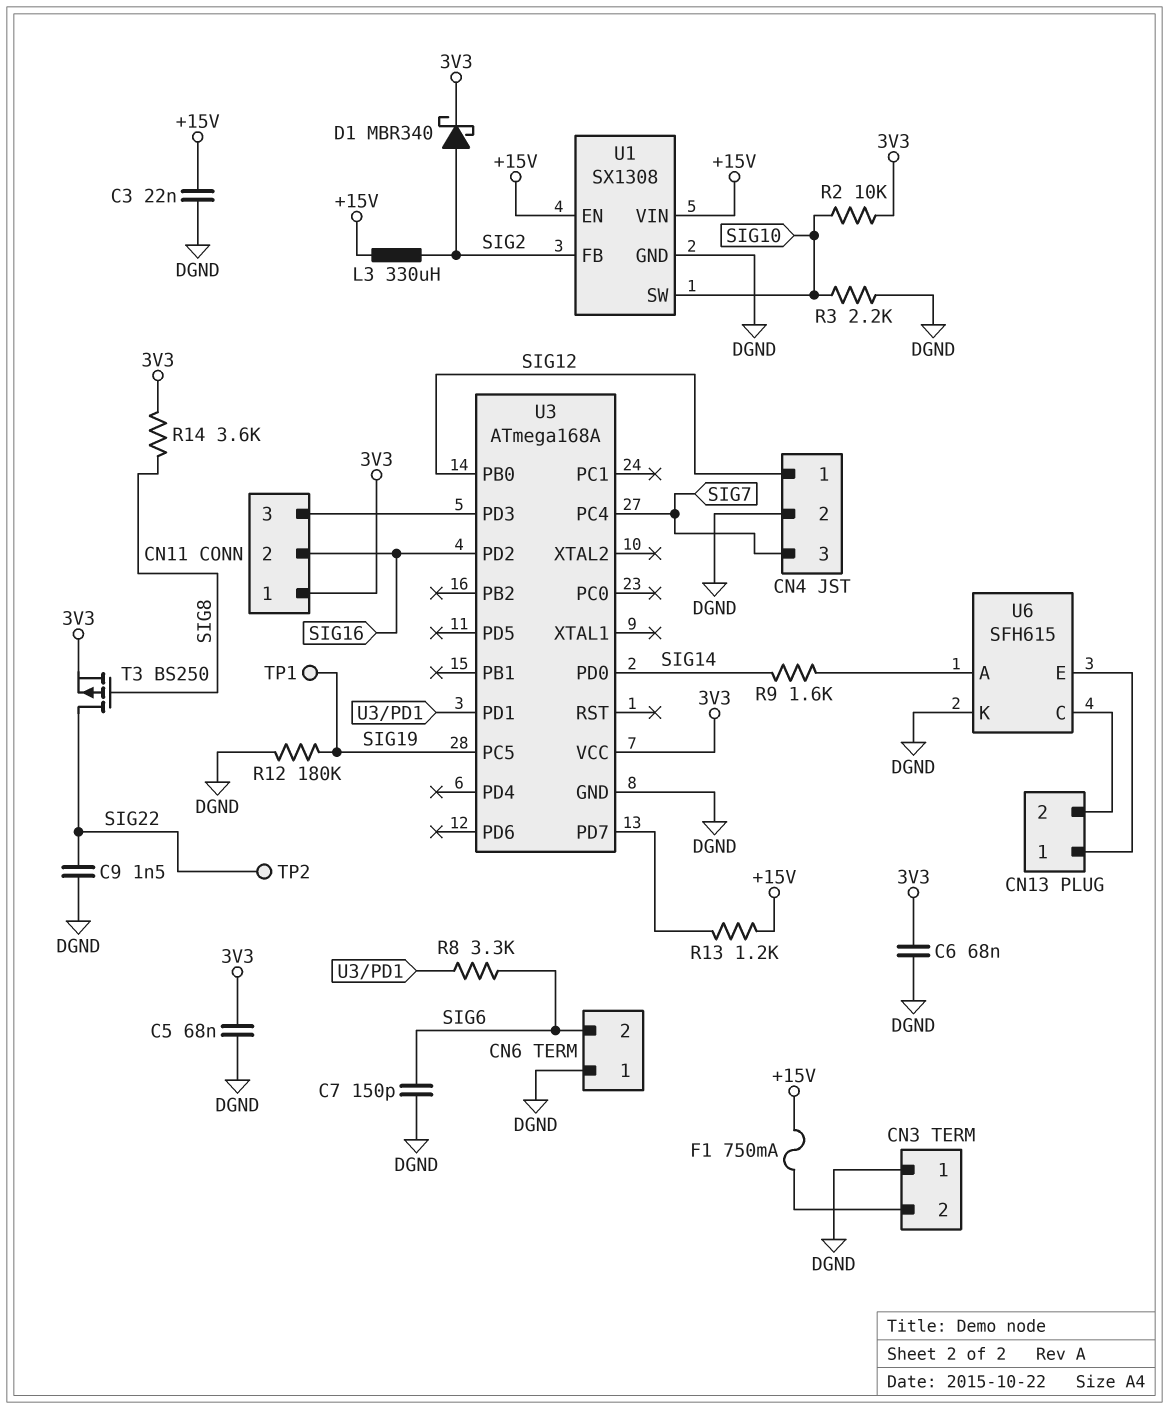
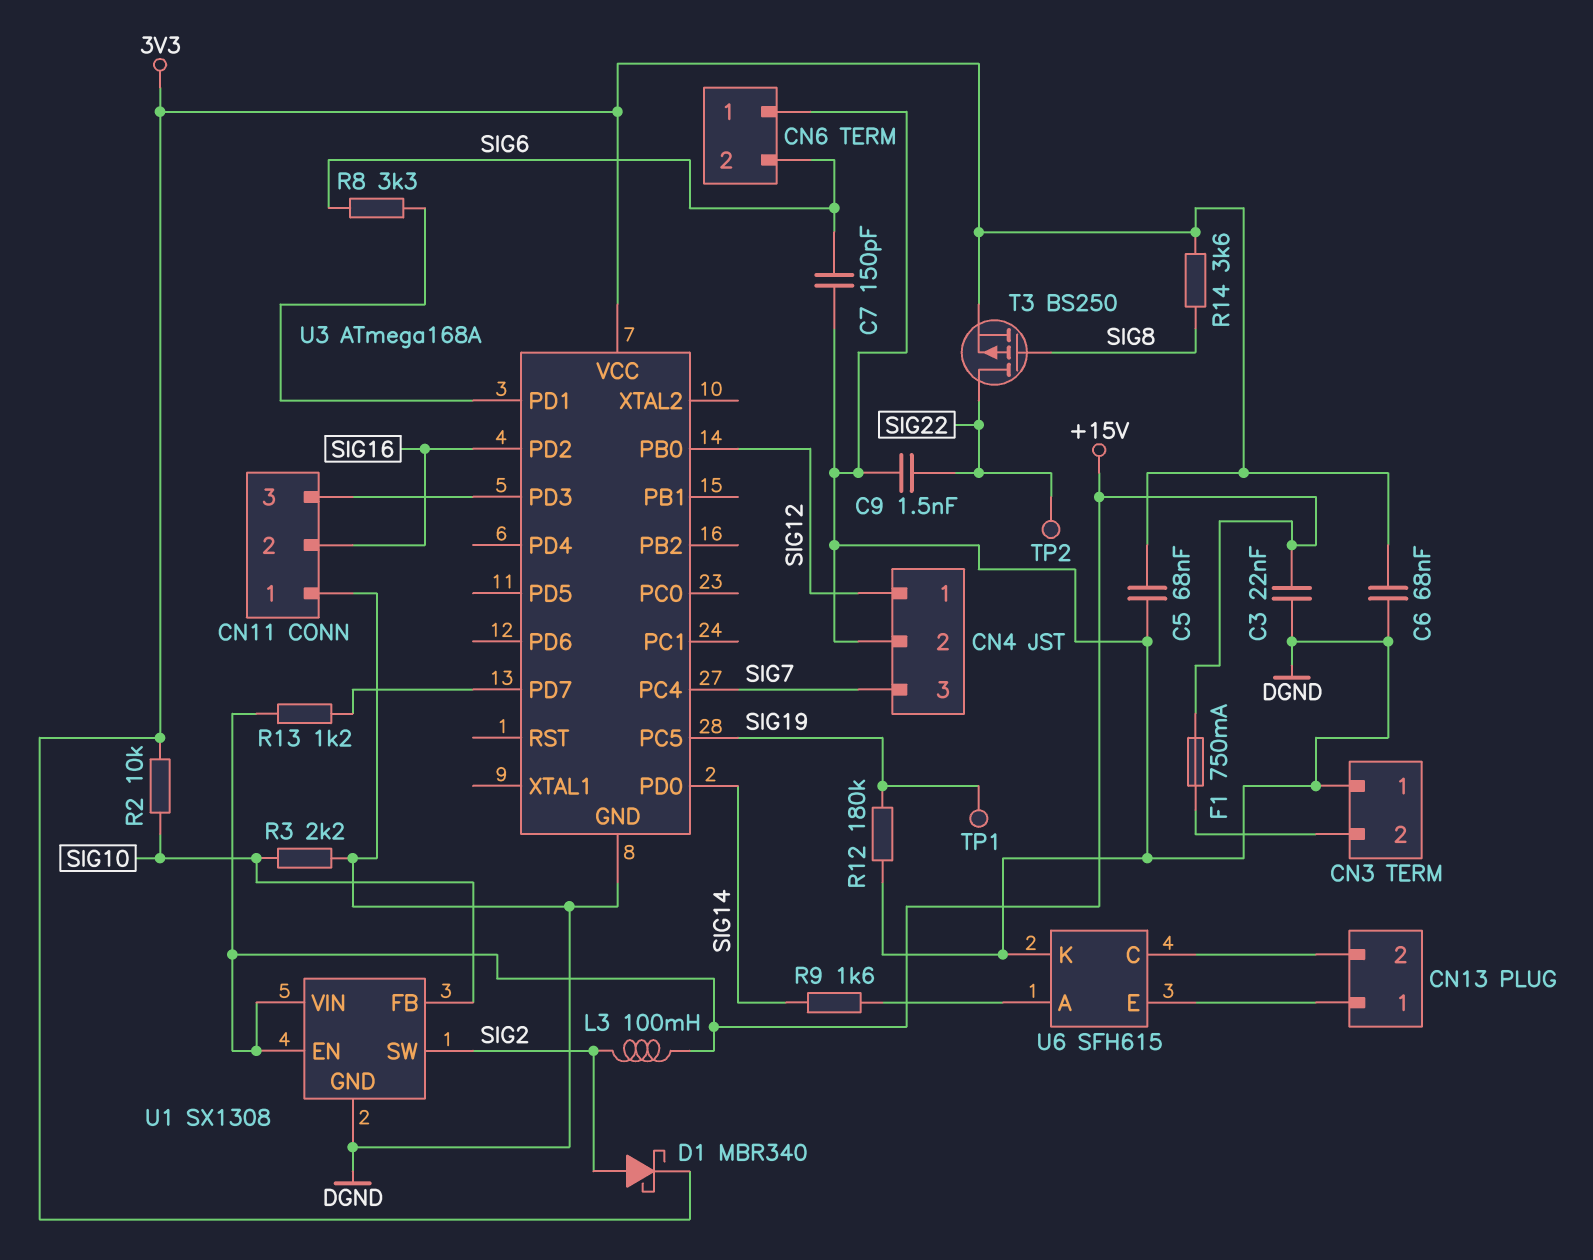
CN11 pin 1: 3V3 -> DGND
L3: 330uH (+15V, SIG2) -> 100mH (+15V, SIG2)
U1 pin FB: SIG2 -> SIG10
U1 pin SW: SIG10 -> SIG2

